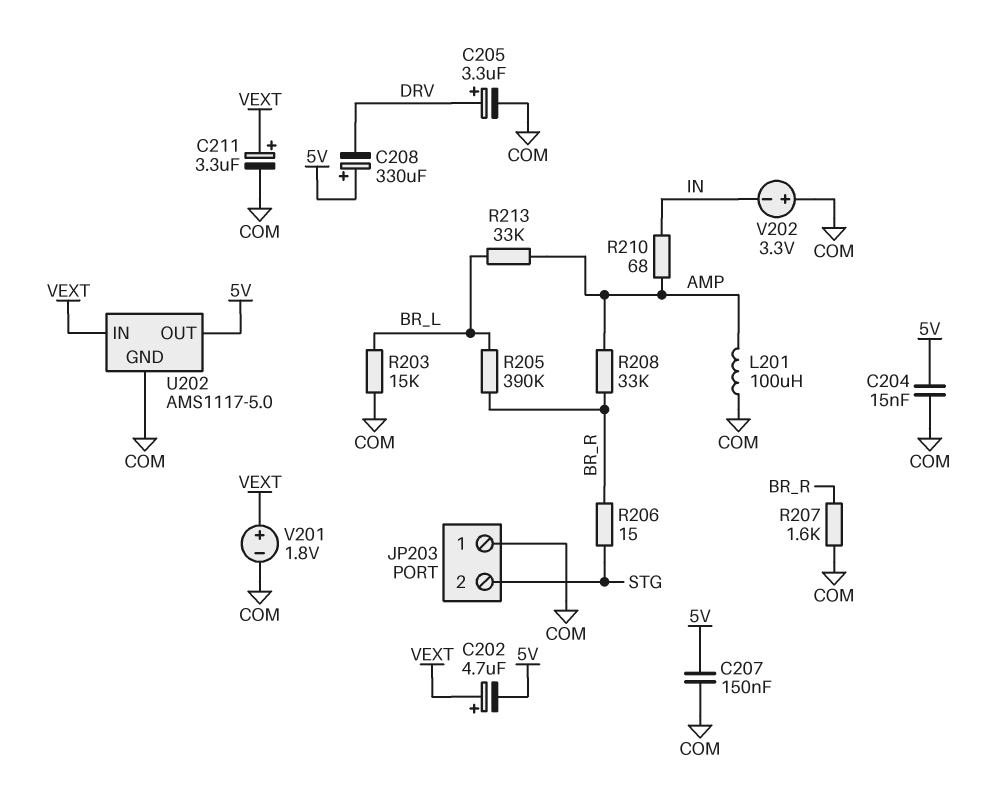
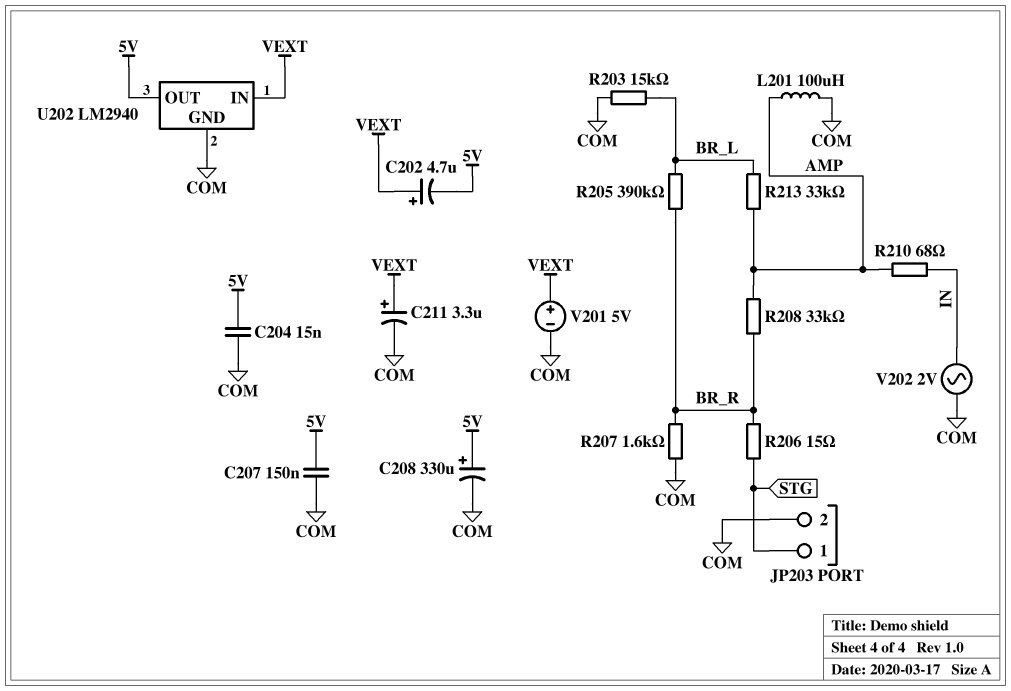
C205: 3.3uF (plus DRV, minus COM) -> none
C208: 330uF (plus 5V, minus DRV) -> 330uF (plus 5V, minus COM)
JP203 pin 1: COM -> STG
JP203 pin 2: STG -> COM
U202: AMS1117-5.0 -> LM2940
V201: 1.8V (plus VEXT, minus COM) -> 5V (plus VEXT, minus COM)
V202: 3.3V (plus COM, minus IN) -> AC 2V (COM, IN)

